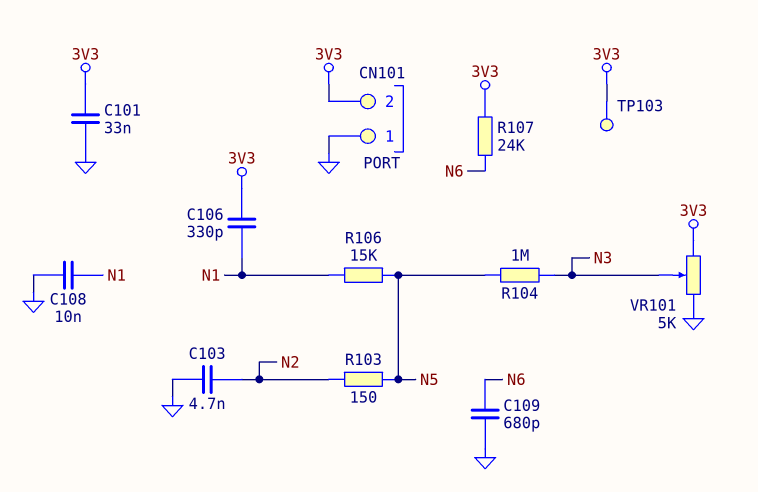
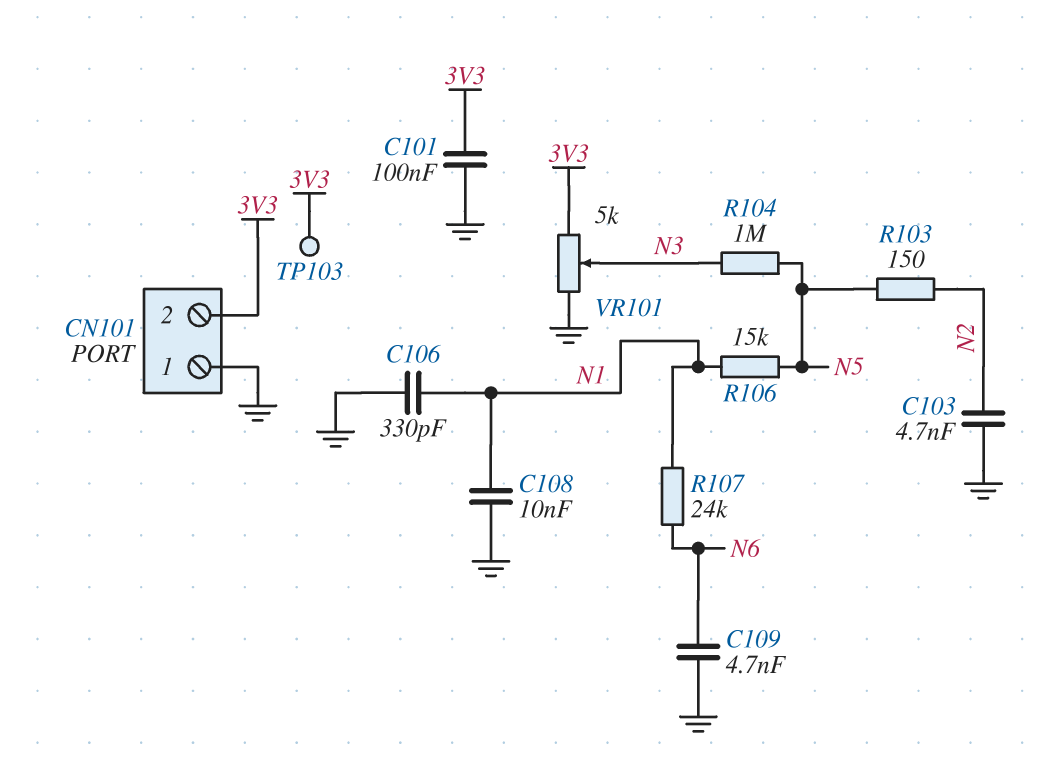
C101: 33nF (3V3, GND) -> 100nF (3V3, GND)
C106: 330pF (3V3, N1) -> 330pF (GND, N1)
C109: 680pF (GND, N6) -> 4.7nF (GND, N6)
R107: 24k (3V3, N6) -> 24k (N1, N6)

